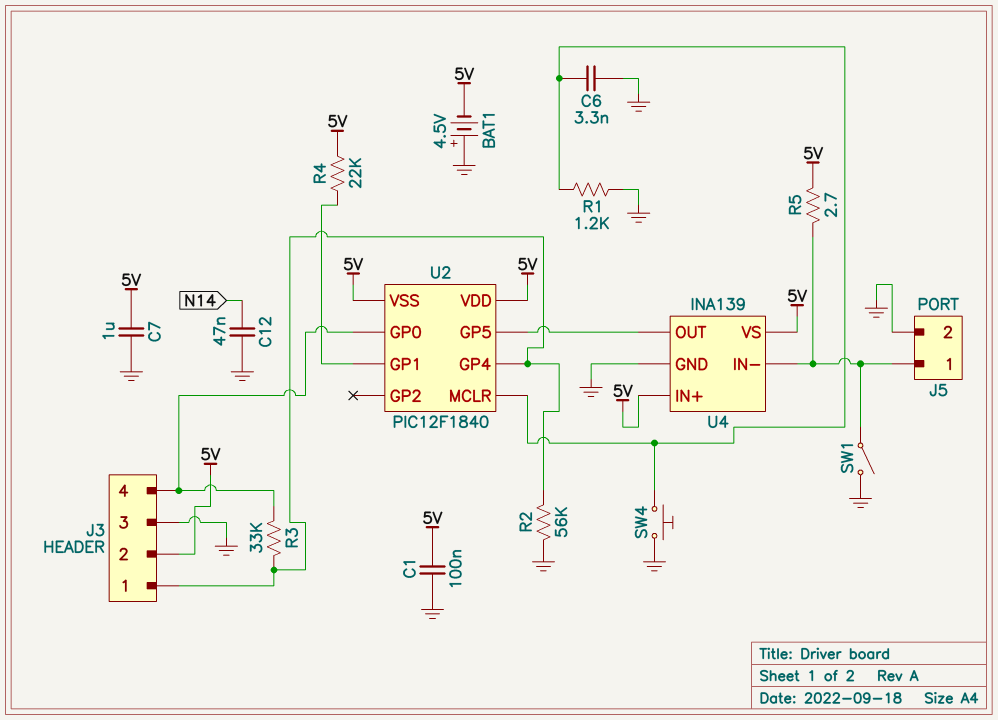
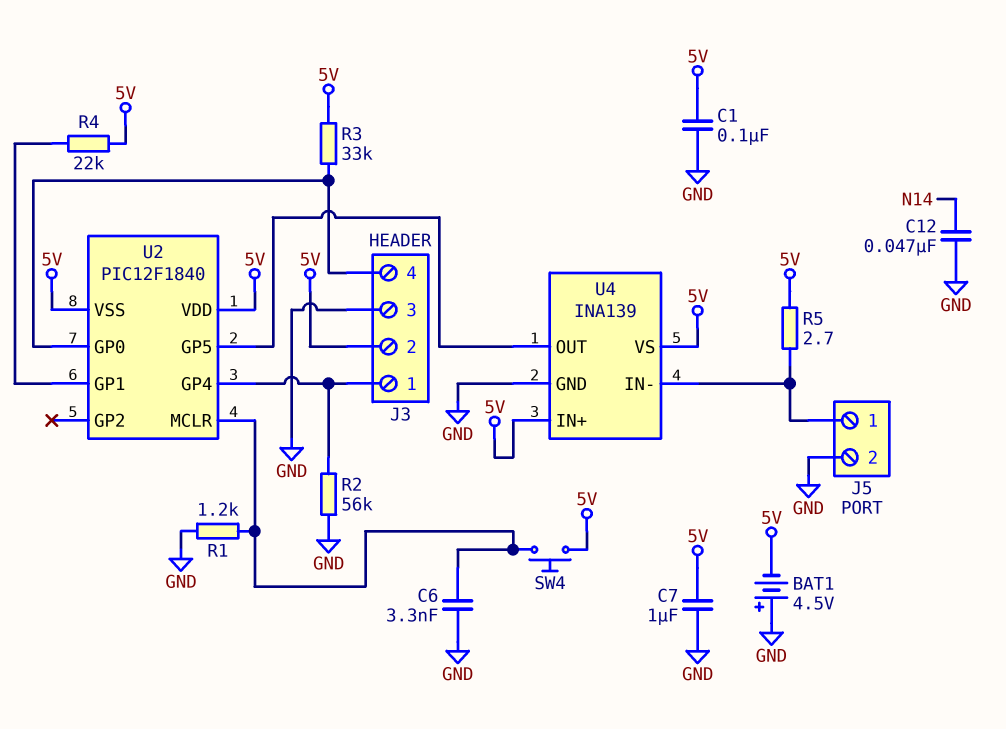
R3: 33k (J3/1, J3/4) -> 33k (5V, J3/4)
SW1: switch (GND, J5/1) -> none
SW4: button (GND, U2/MCLR) -> button (5V, U2/MCLR)

